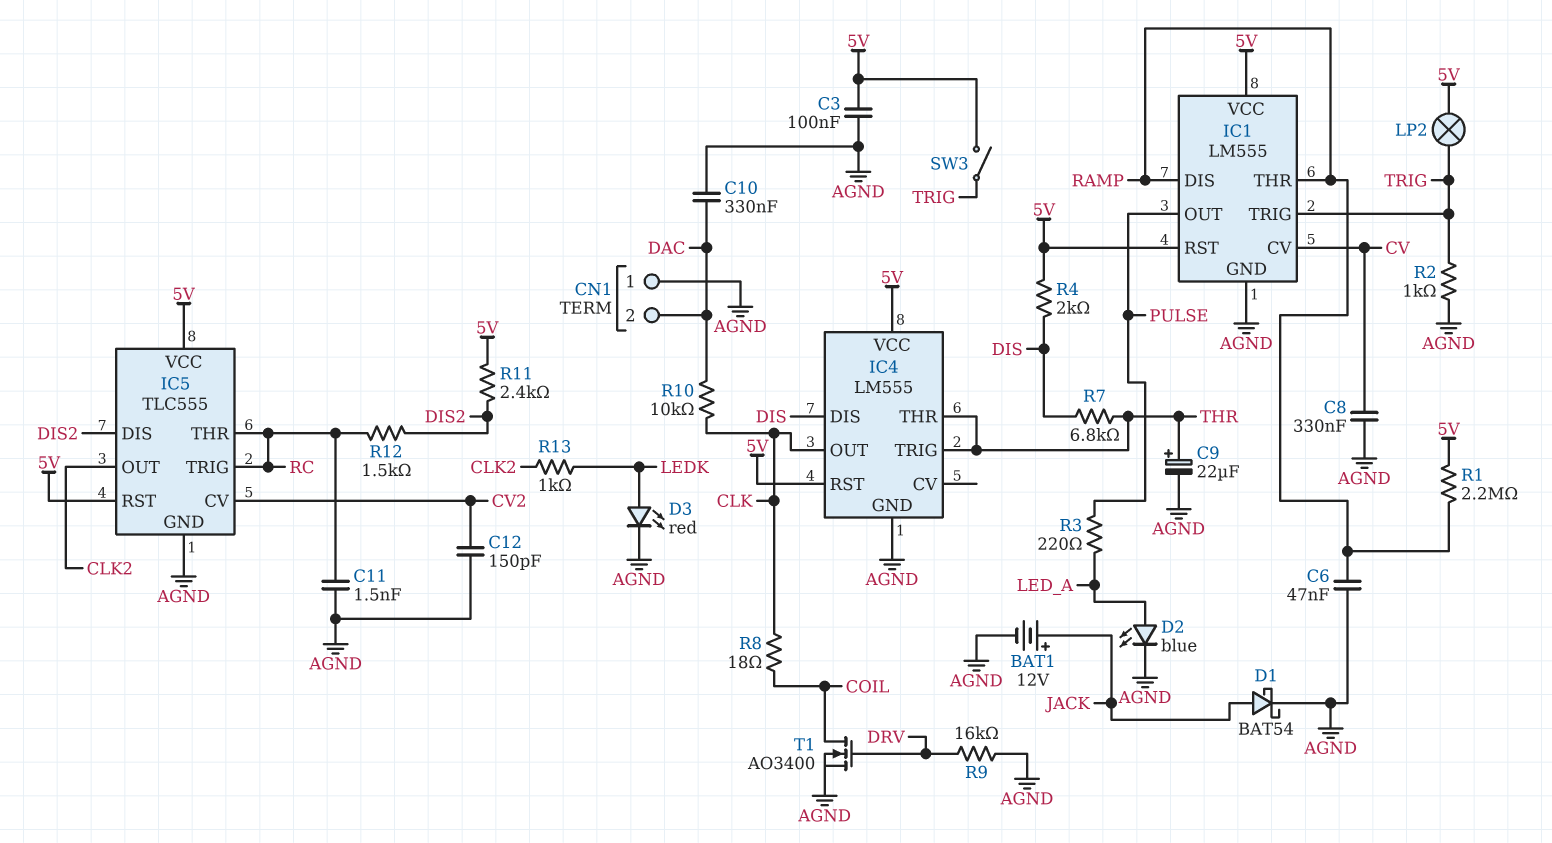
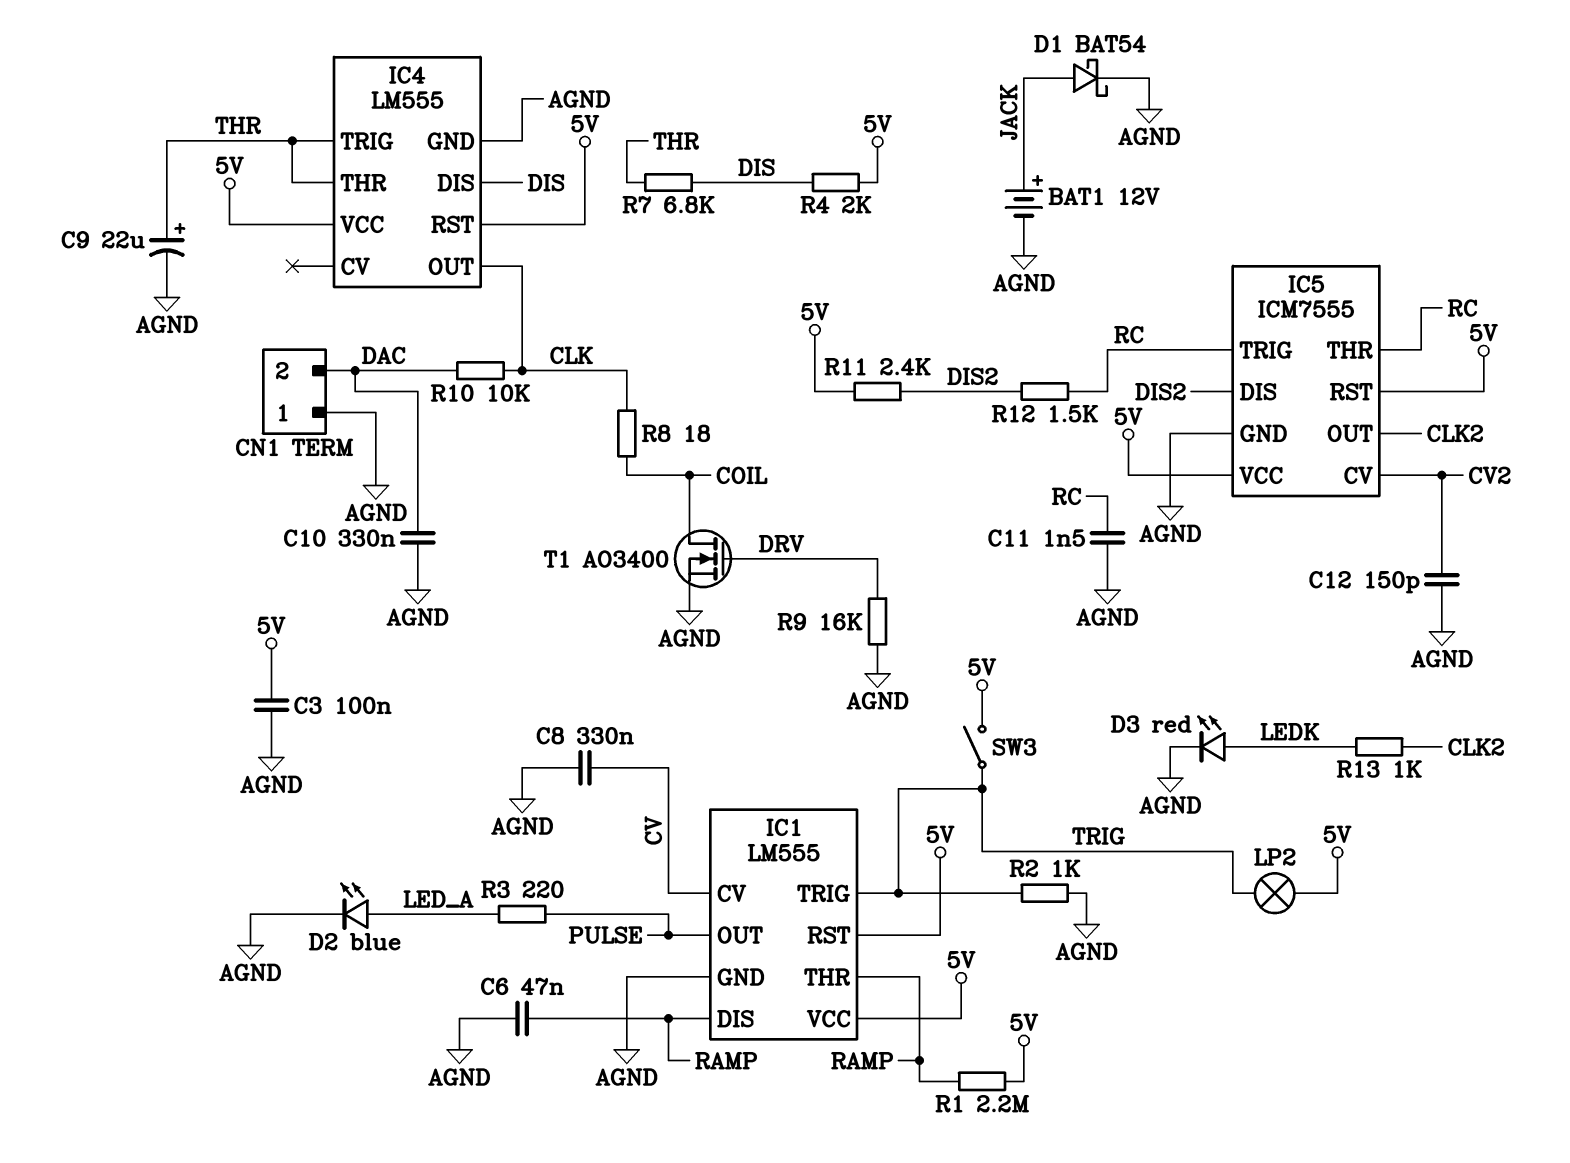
IC5: TLC555 -> ICM7555

